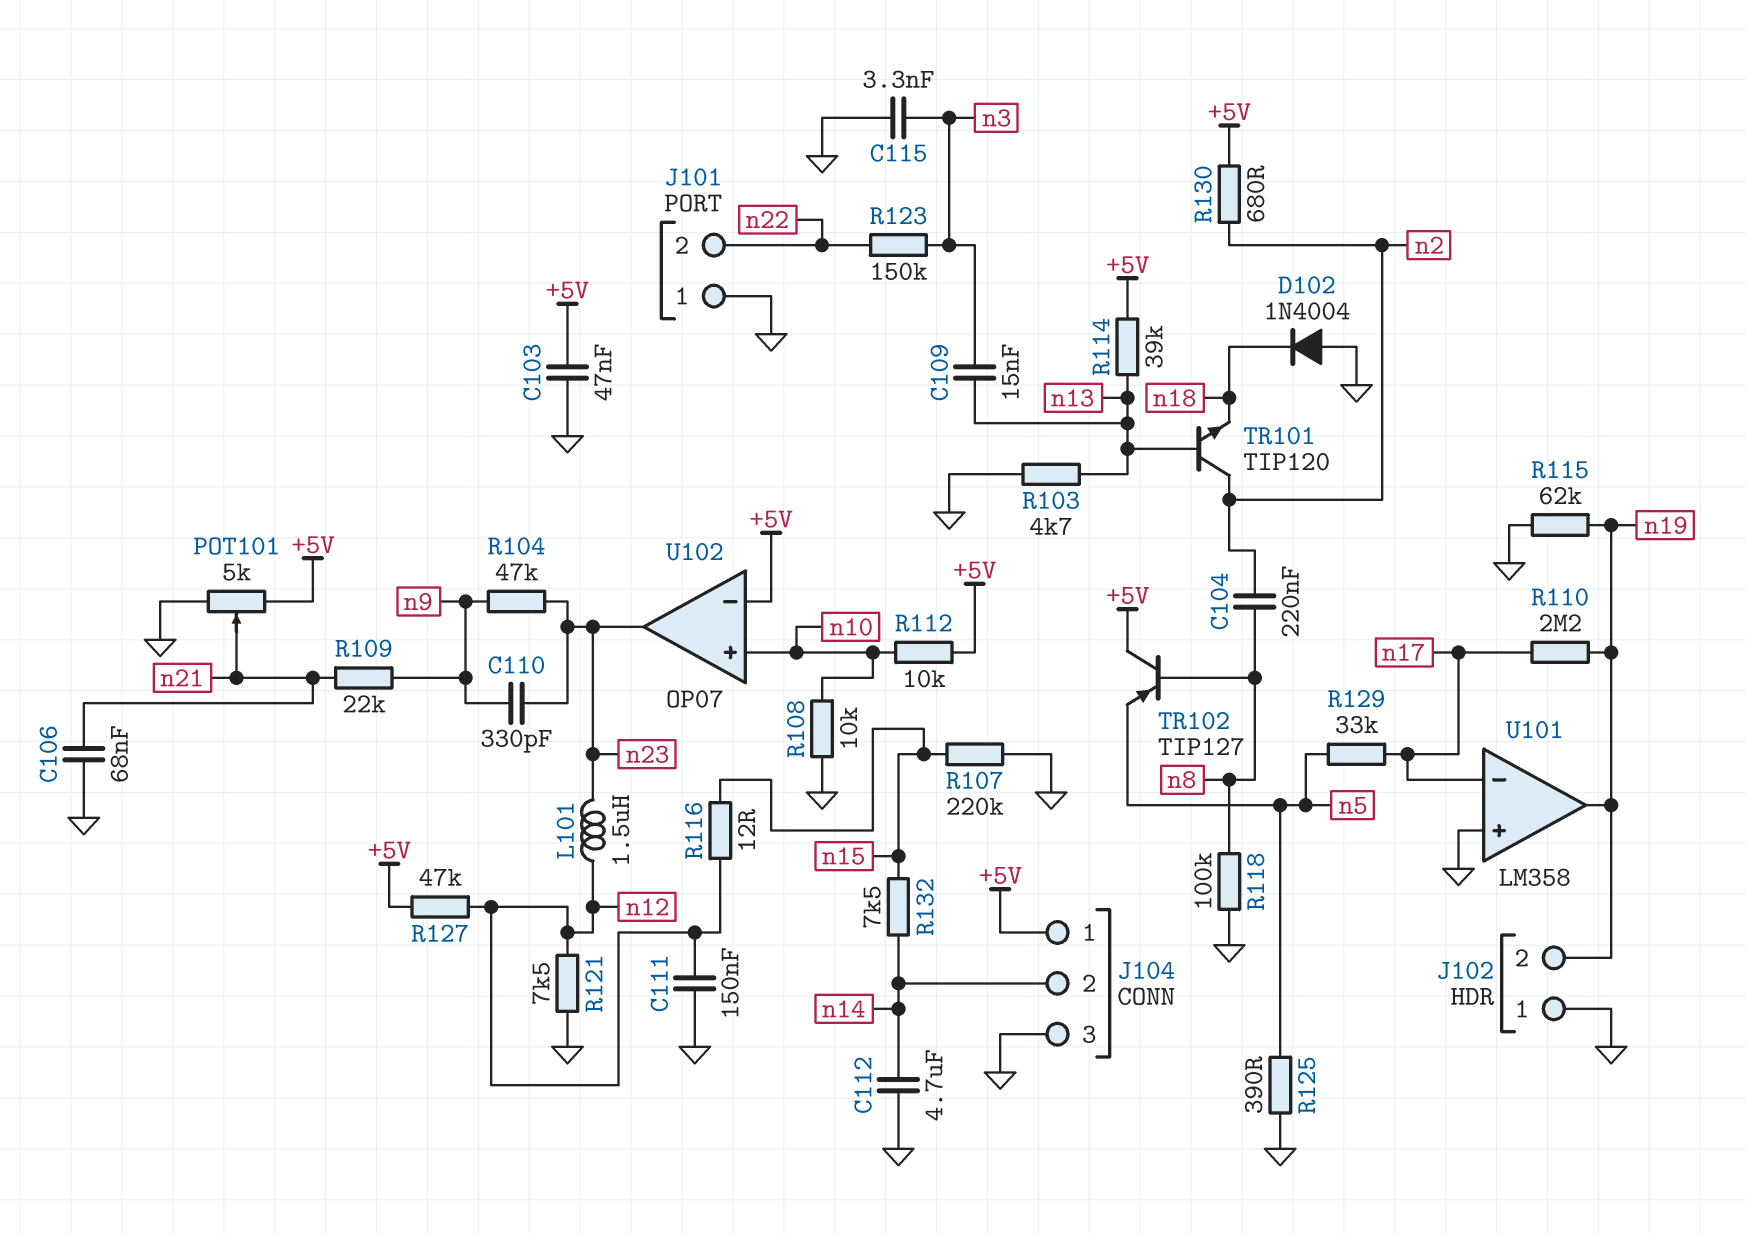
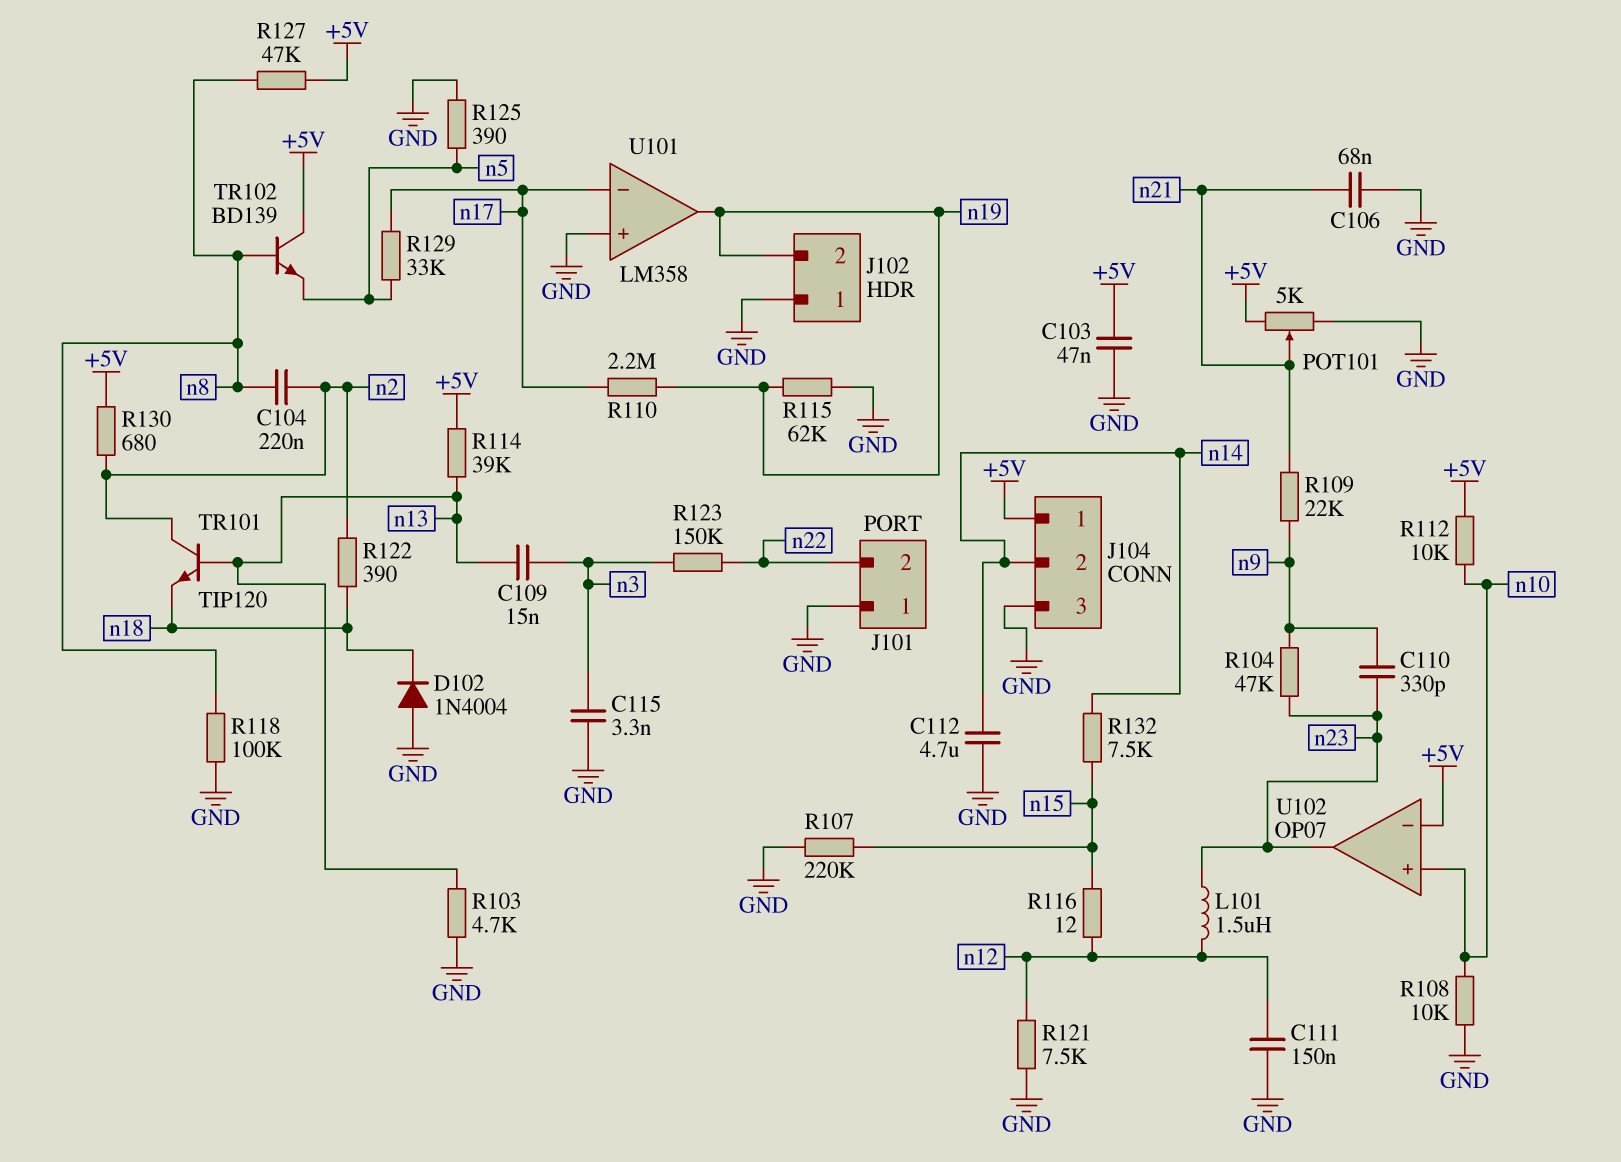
R122: none -> 390 (n2, n18)
R127: 47k (+5V, n12) -> 47k (+5V, n8)
TR102: PNP TIP127 (B n8, C +5V, E n5) -> NPN BD139 (B n8, C +5V, E n5)

